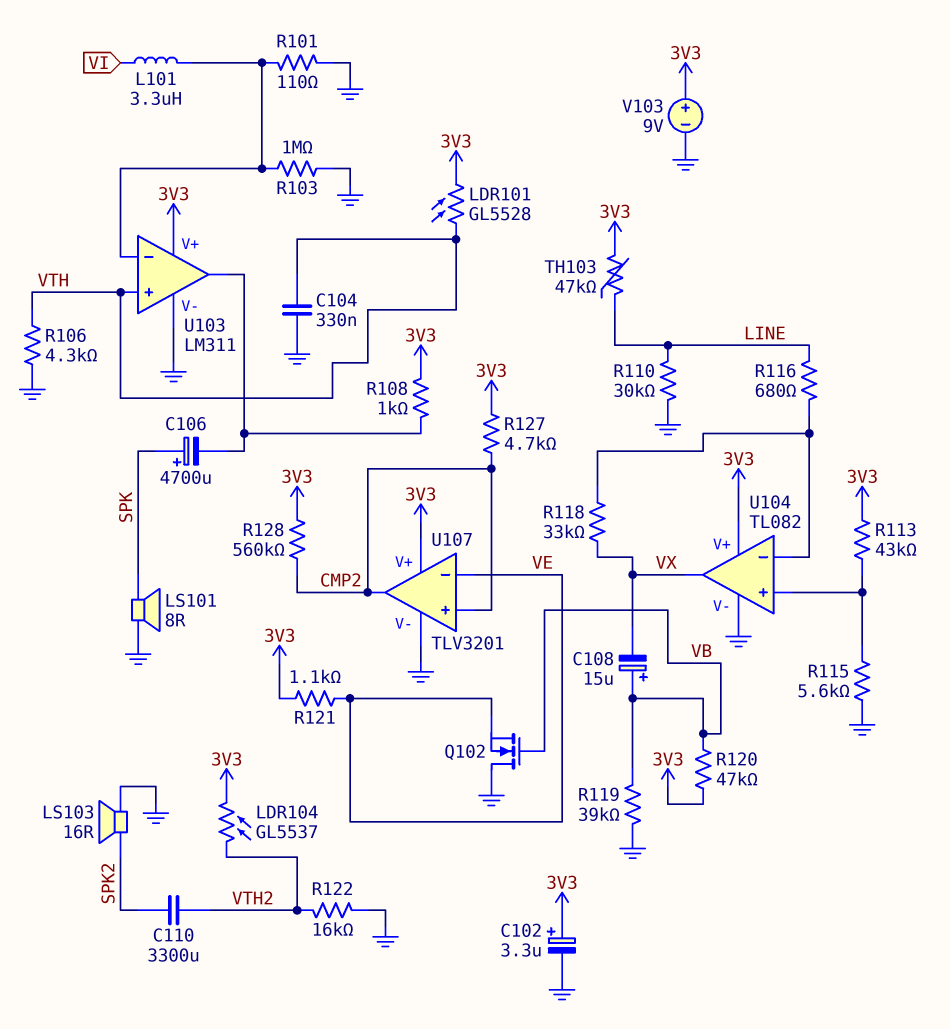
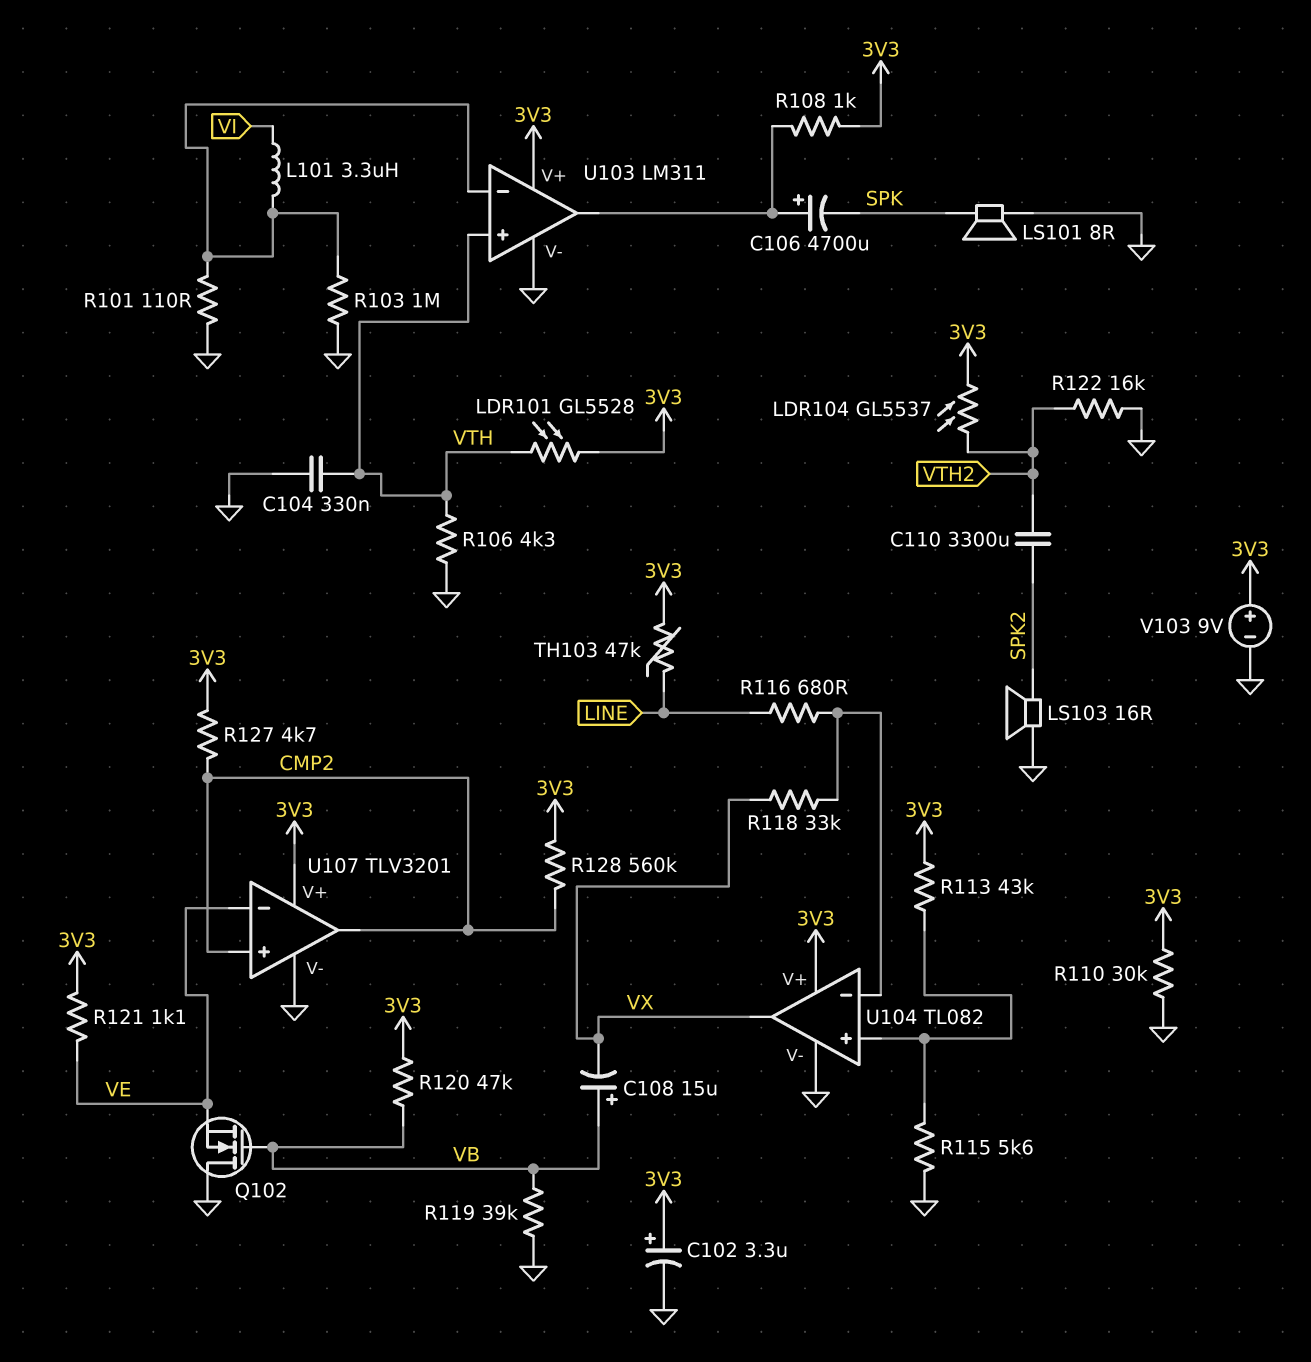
C106: 4700uF (plus SPK, minus U103/out) -> 4700uF (plus U103/out, minus SPK)
R110: 30k (GND, LINE) -> 30k (3V3, GND)

